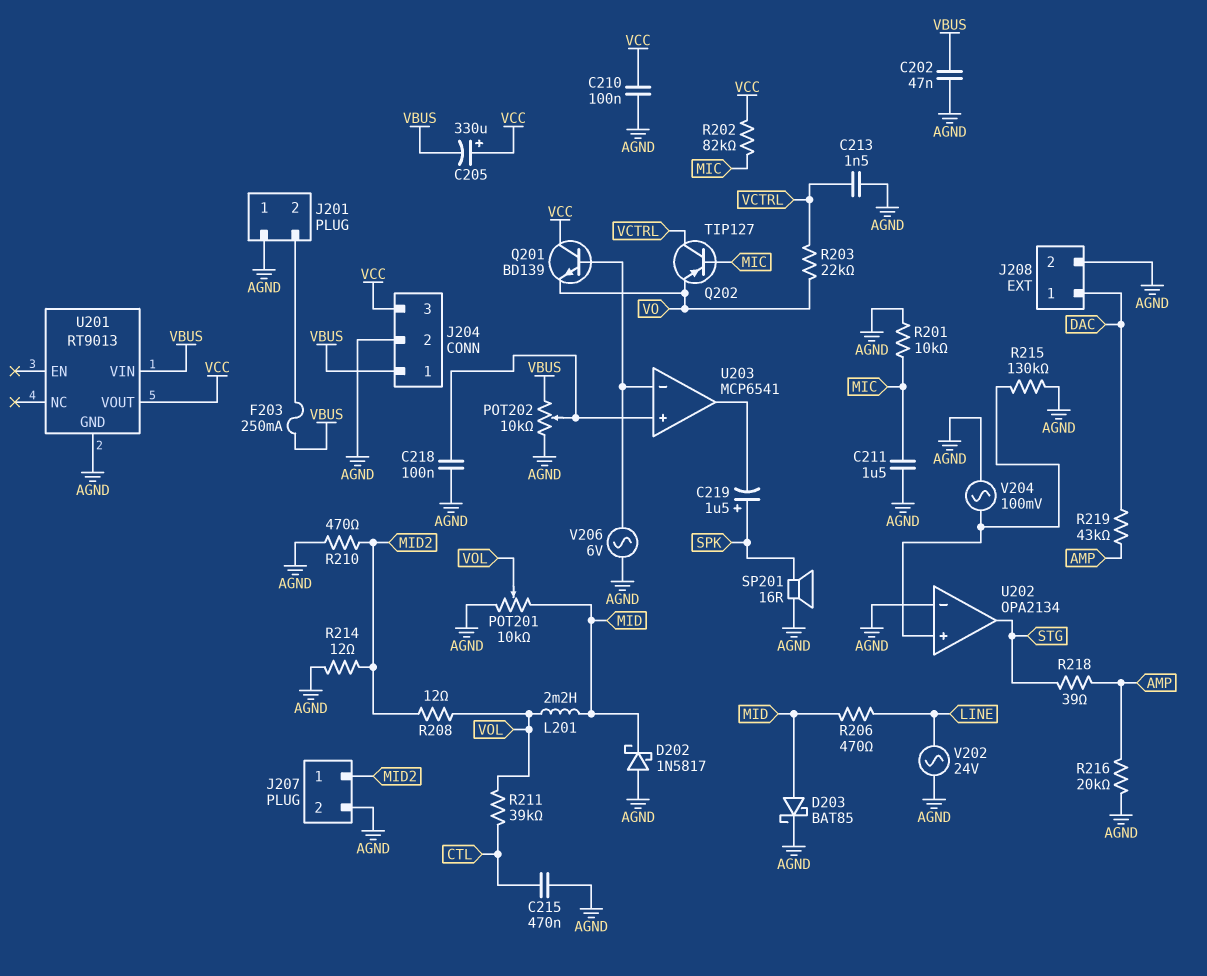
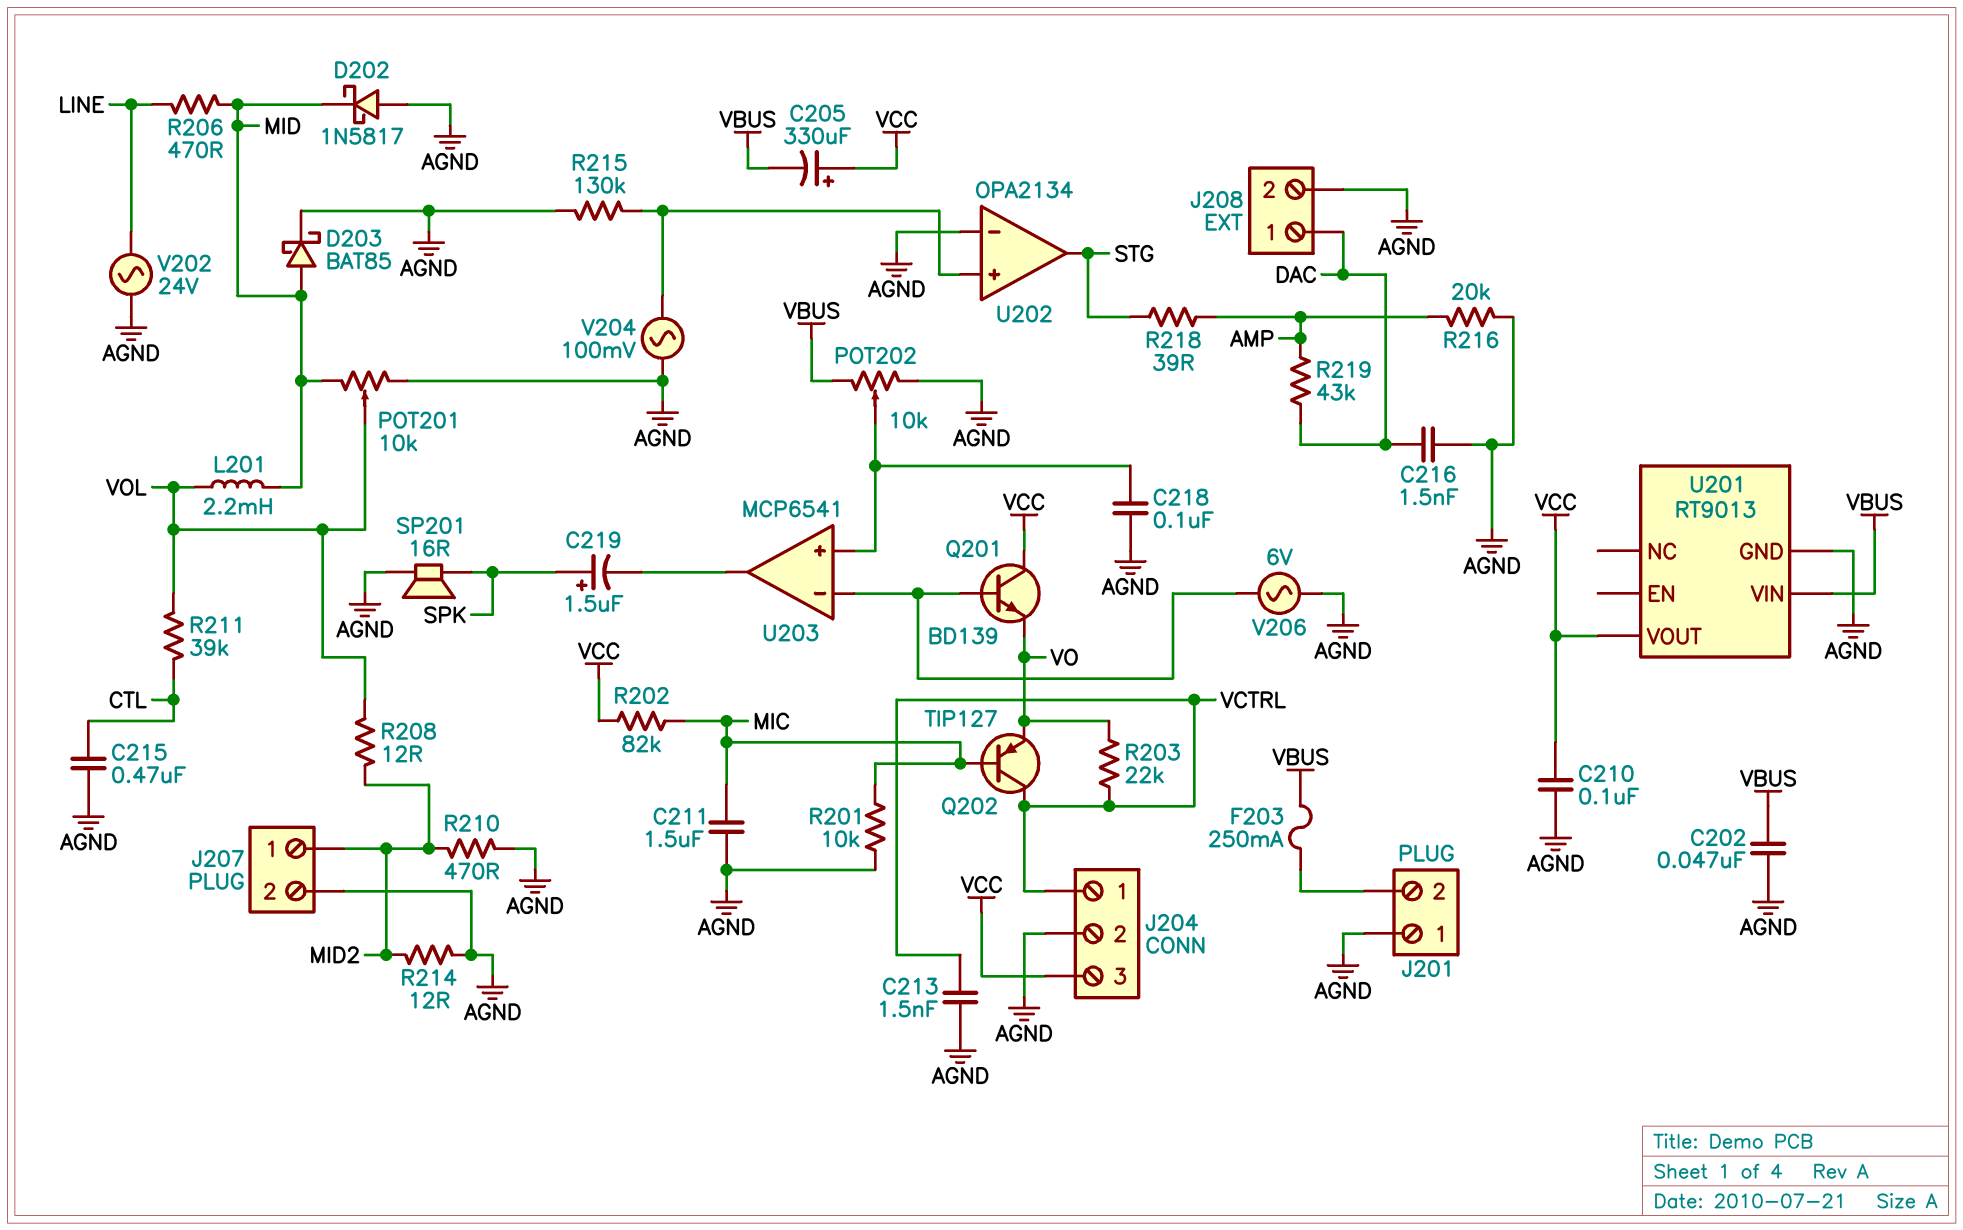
C216: none -> 1.5nF (AGND, DAC)
J204 pin 1: VBUS -> VCTRL

